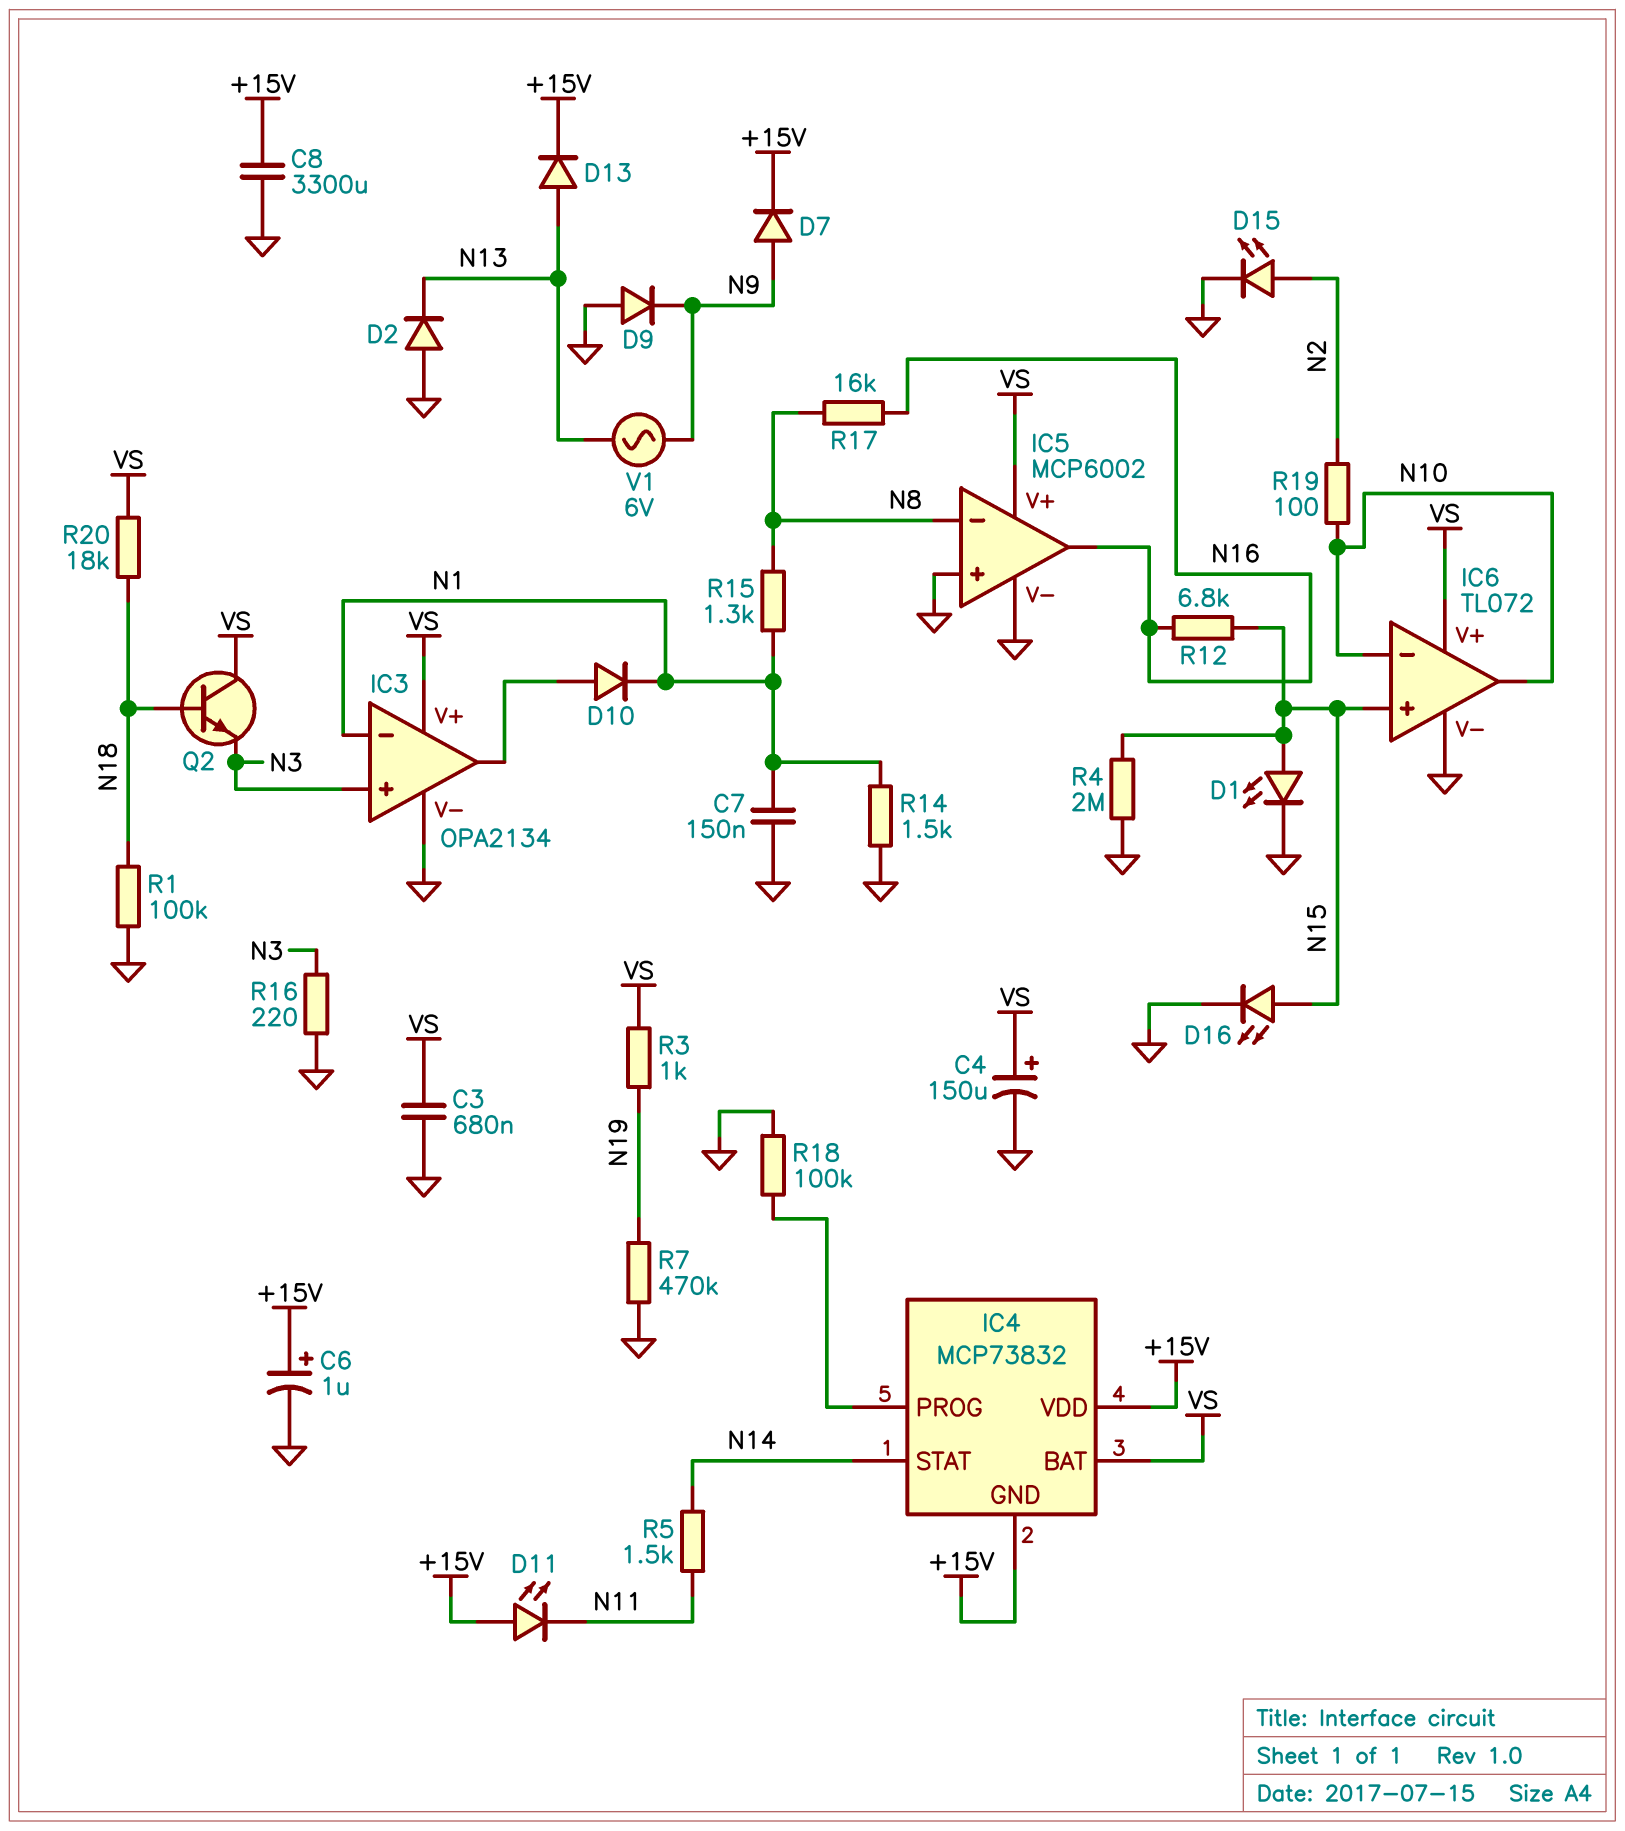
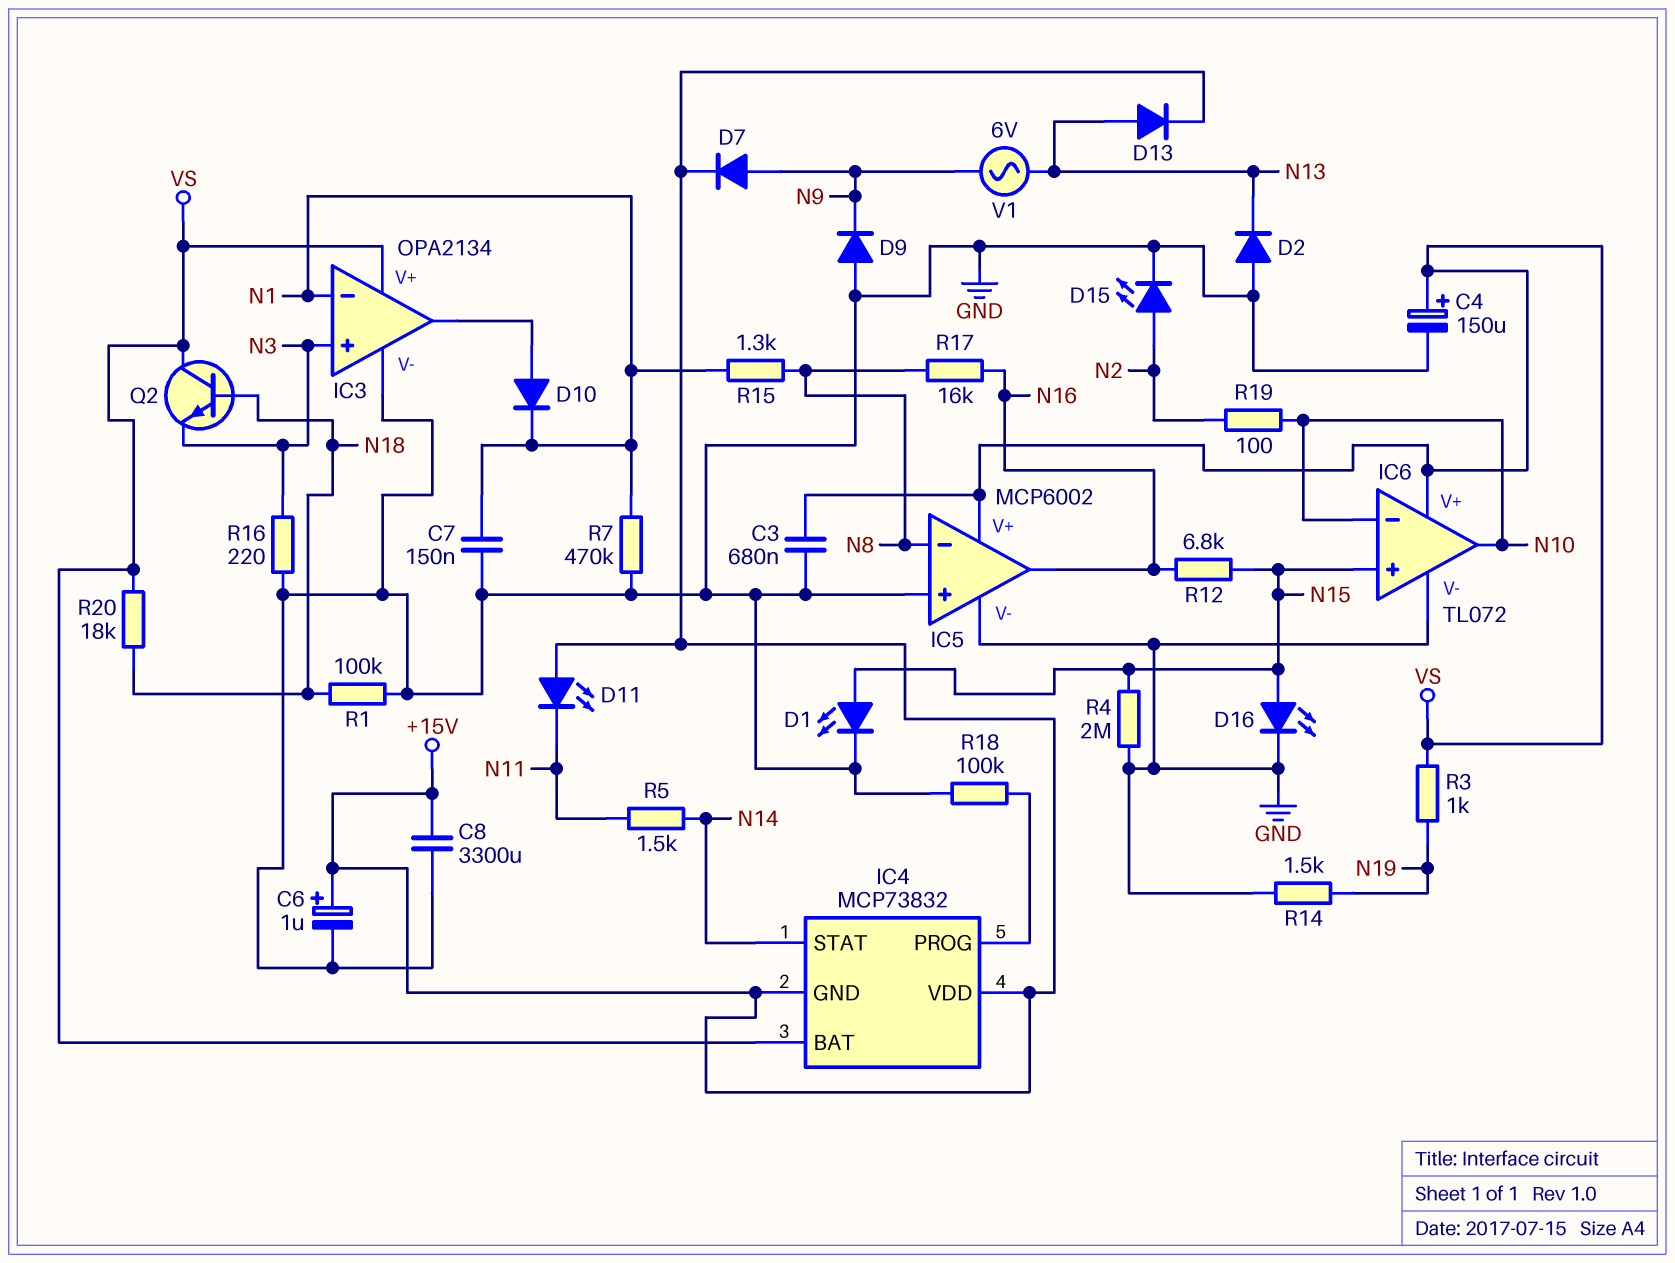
R7: 470k (GND, N19) -> 470k (GND, N1)
R14: 1.5k (GND, N1) -> 1.5k (GND, N19)

